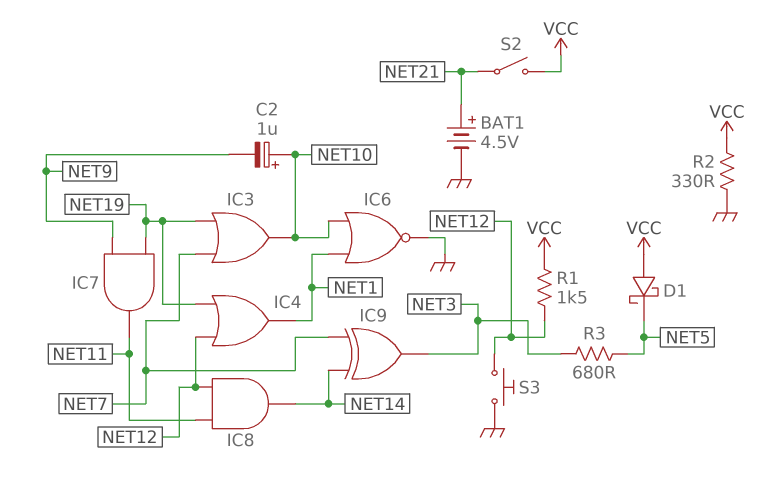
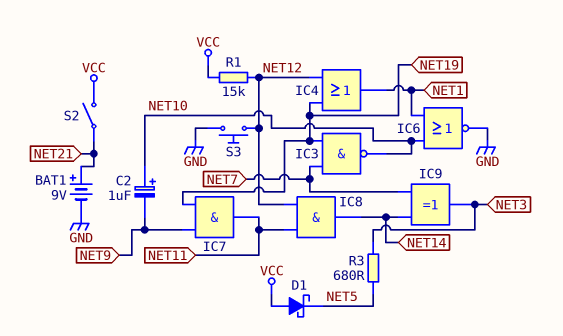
BAT1: 4.5V (plus NET21, minus GND) -> 9V (plus NET21, minus GND)
IC3: OR (in NET7, in NET19, out NET10) -> NAND (in NET7, in NET19, out NET10)
R1: 1.5k (NET12, VCC) -> 15k (NET12, VCC)
R2: 330 (GND, VCC) -> none

